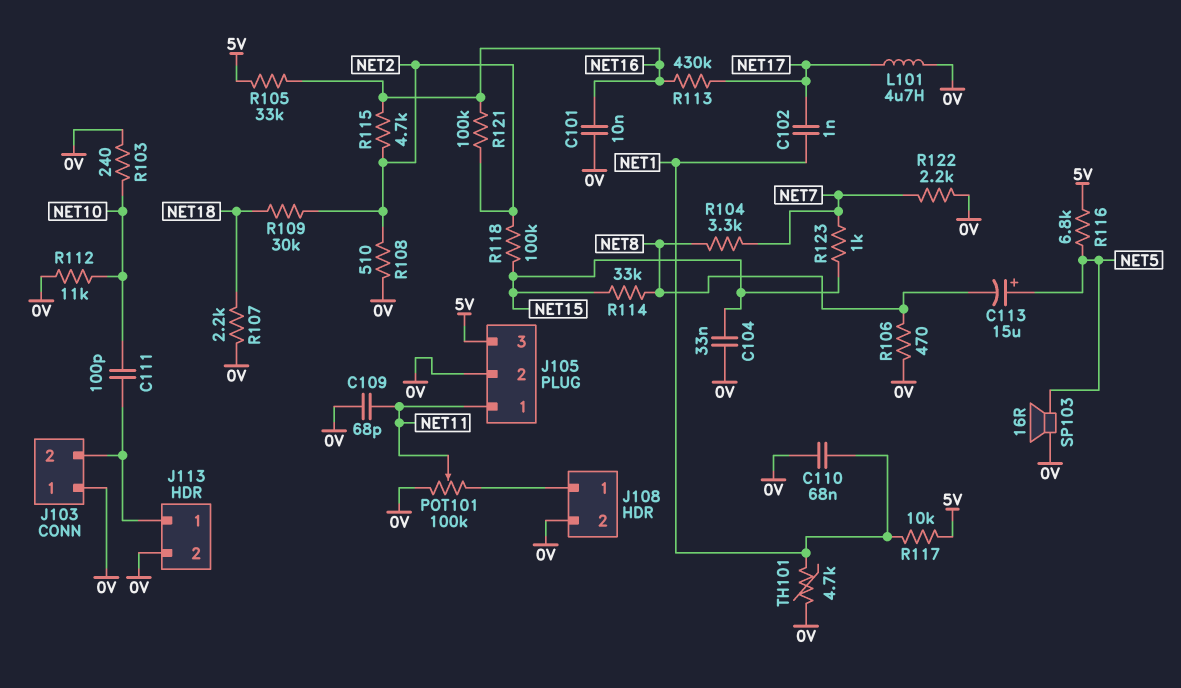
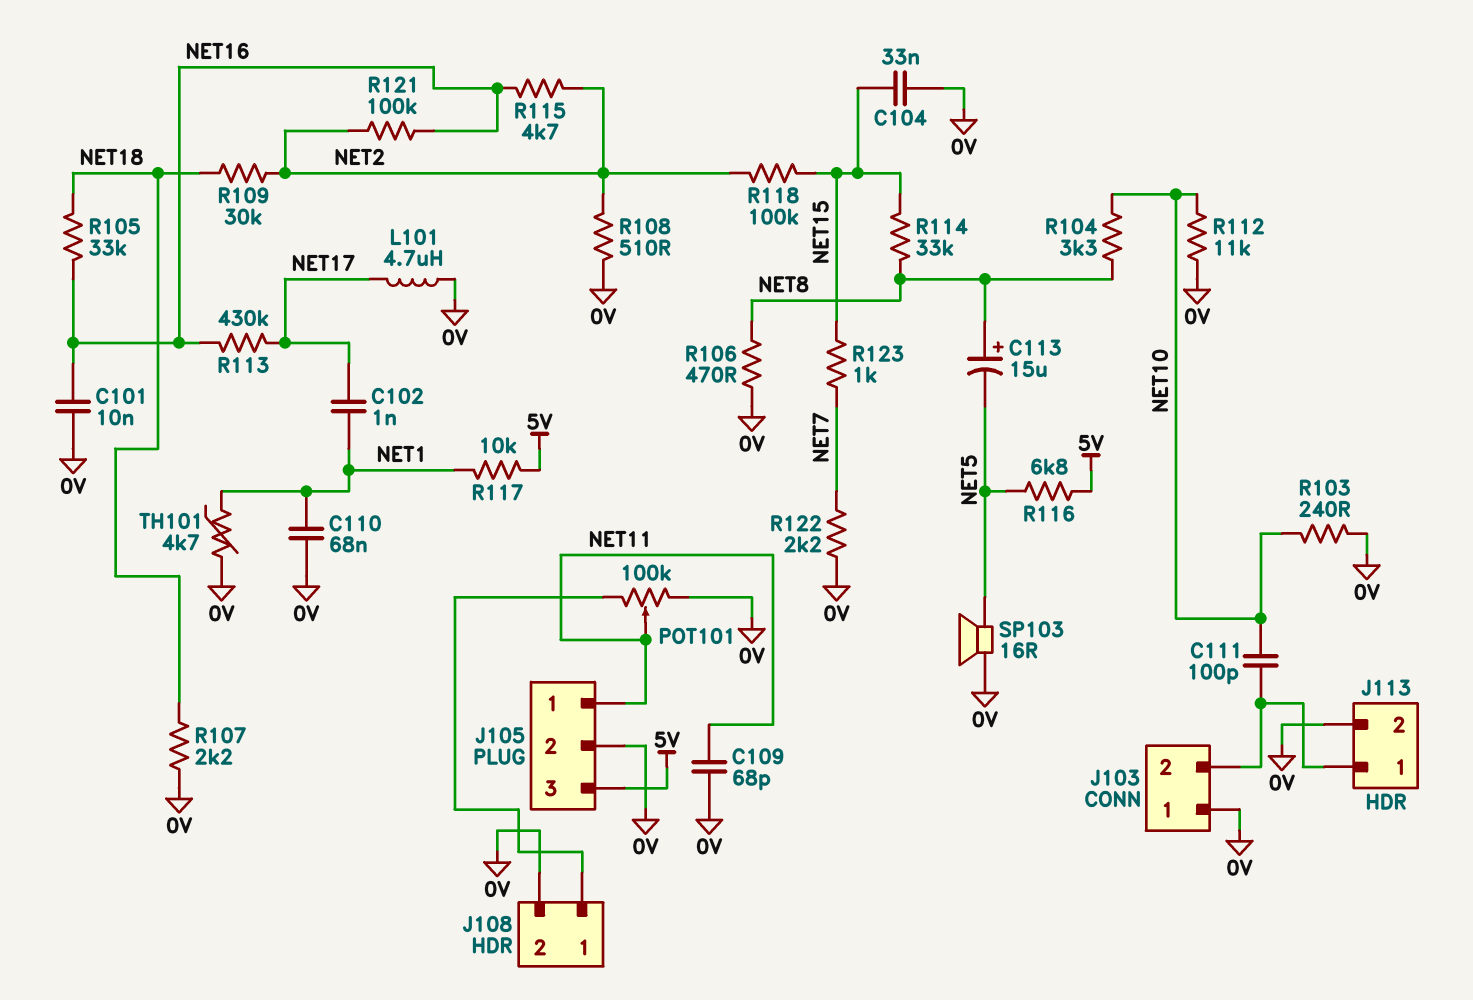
C113: 15uF (plus NET5, minus NET8) -> 15uF (plus NET8, minus NET5)
R104: 3.3k (NET7, NET8) -> 3.3k (NET8, NET10)
R105: 33k (5V, NET16) -> 33k (NET16, NET18)

